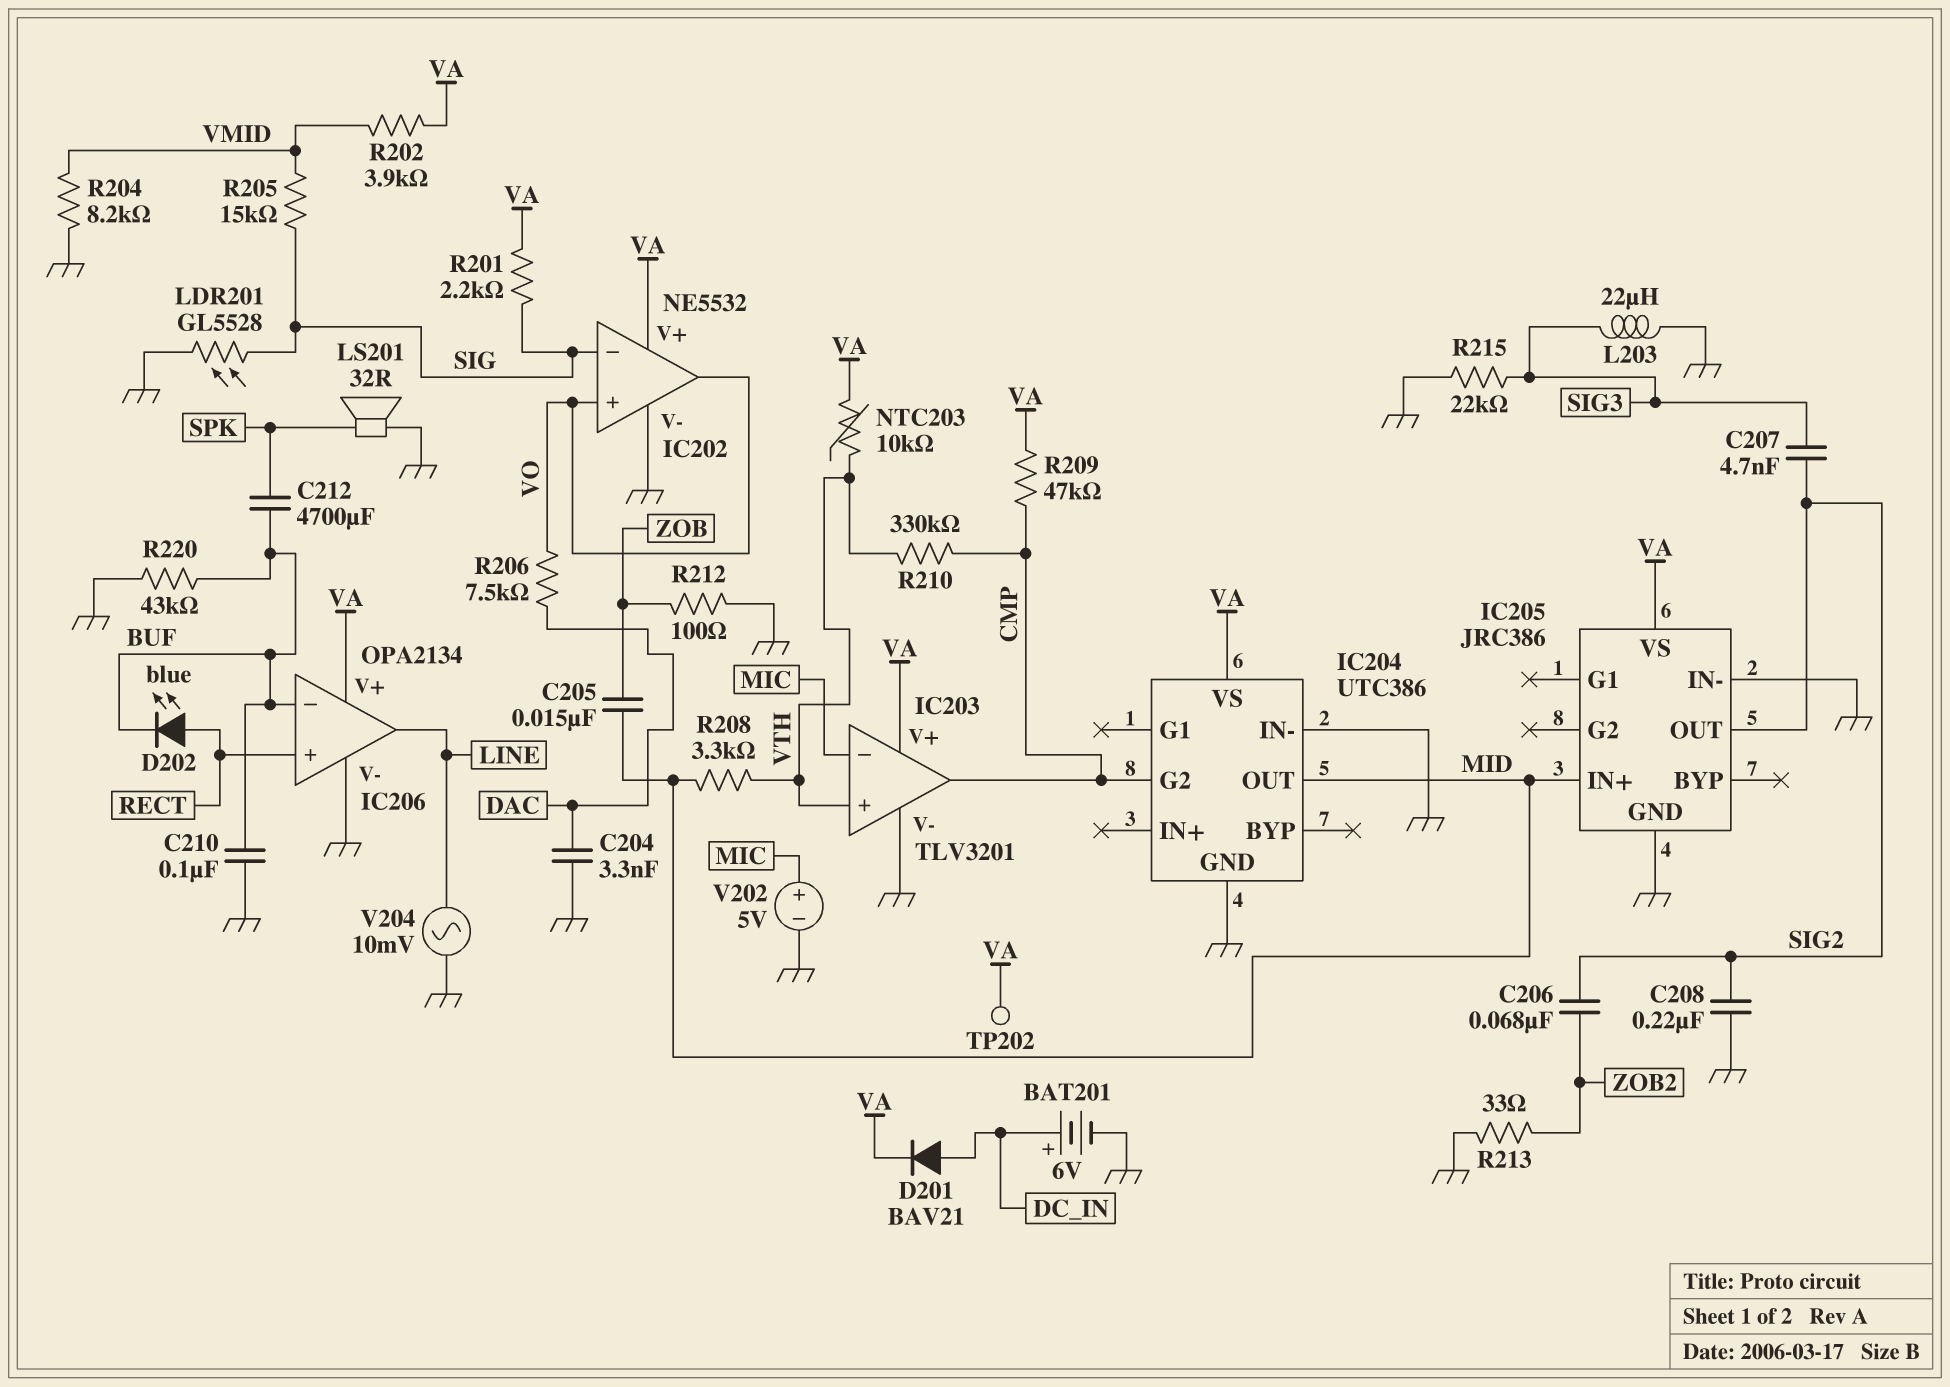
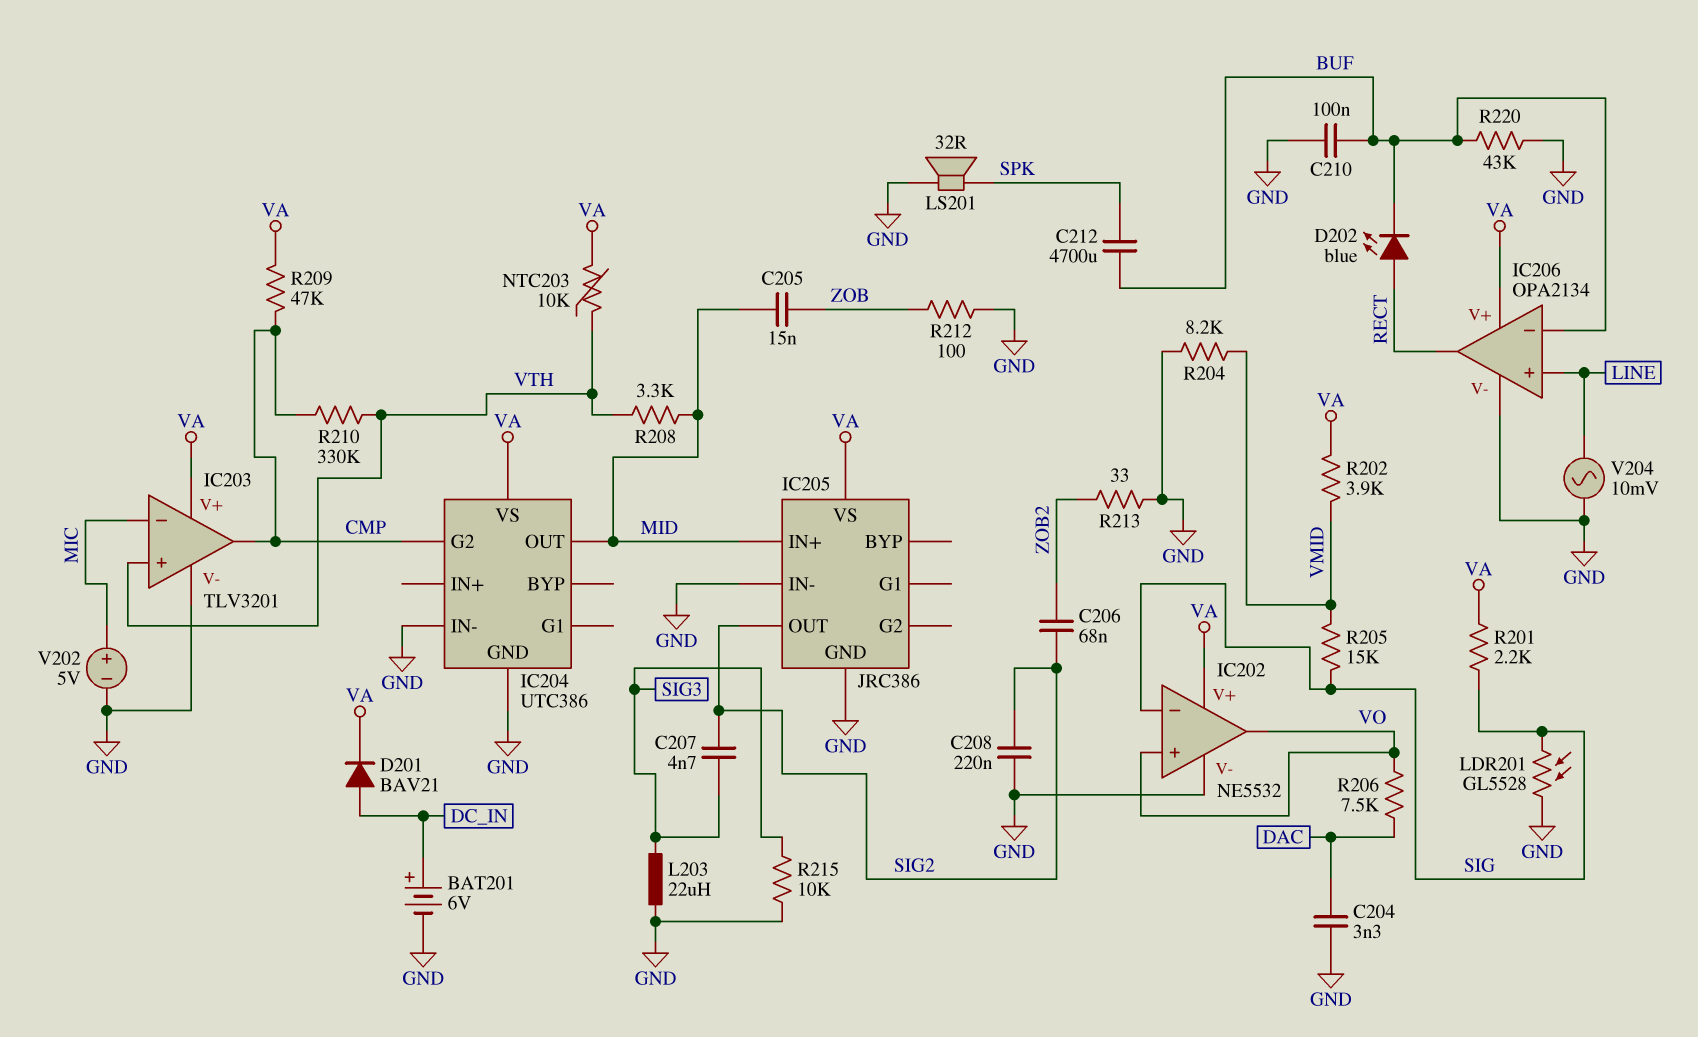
IC206 pin in+: RECT -> LINE
IC206 pin out: LINE -> RECT
R215: 22k (GND, SIG3) -> 10k (GND, SIG3)
TP202: test point (VA) -> none

